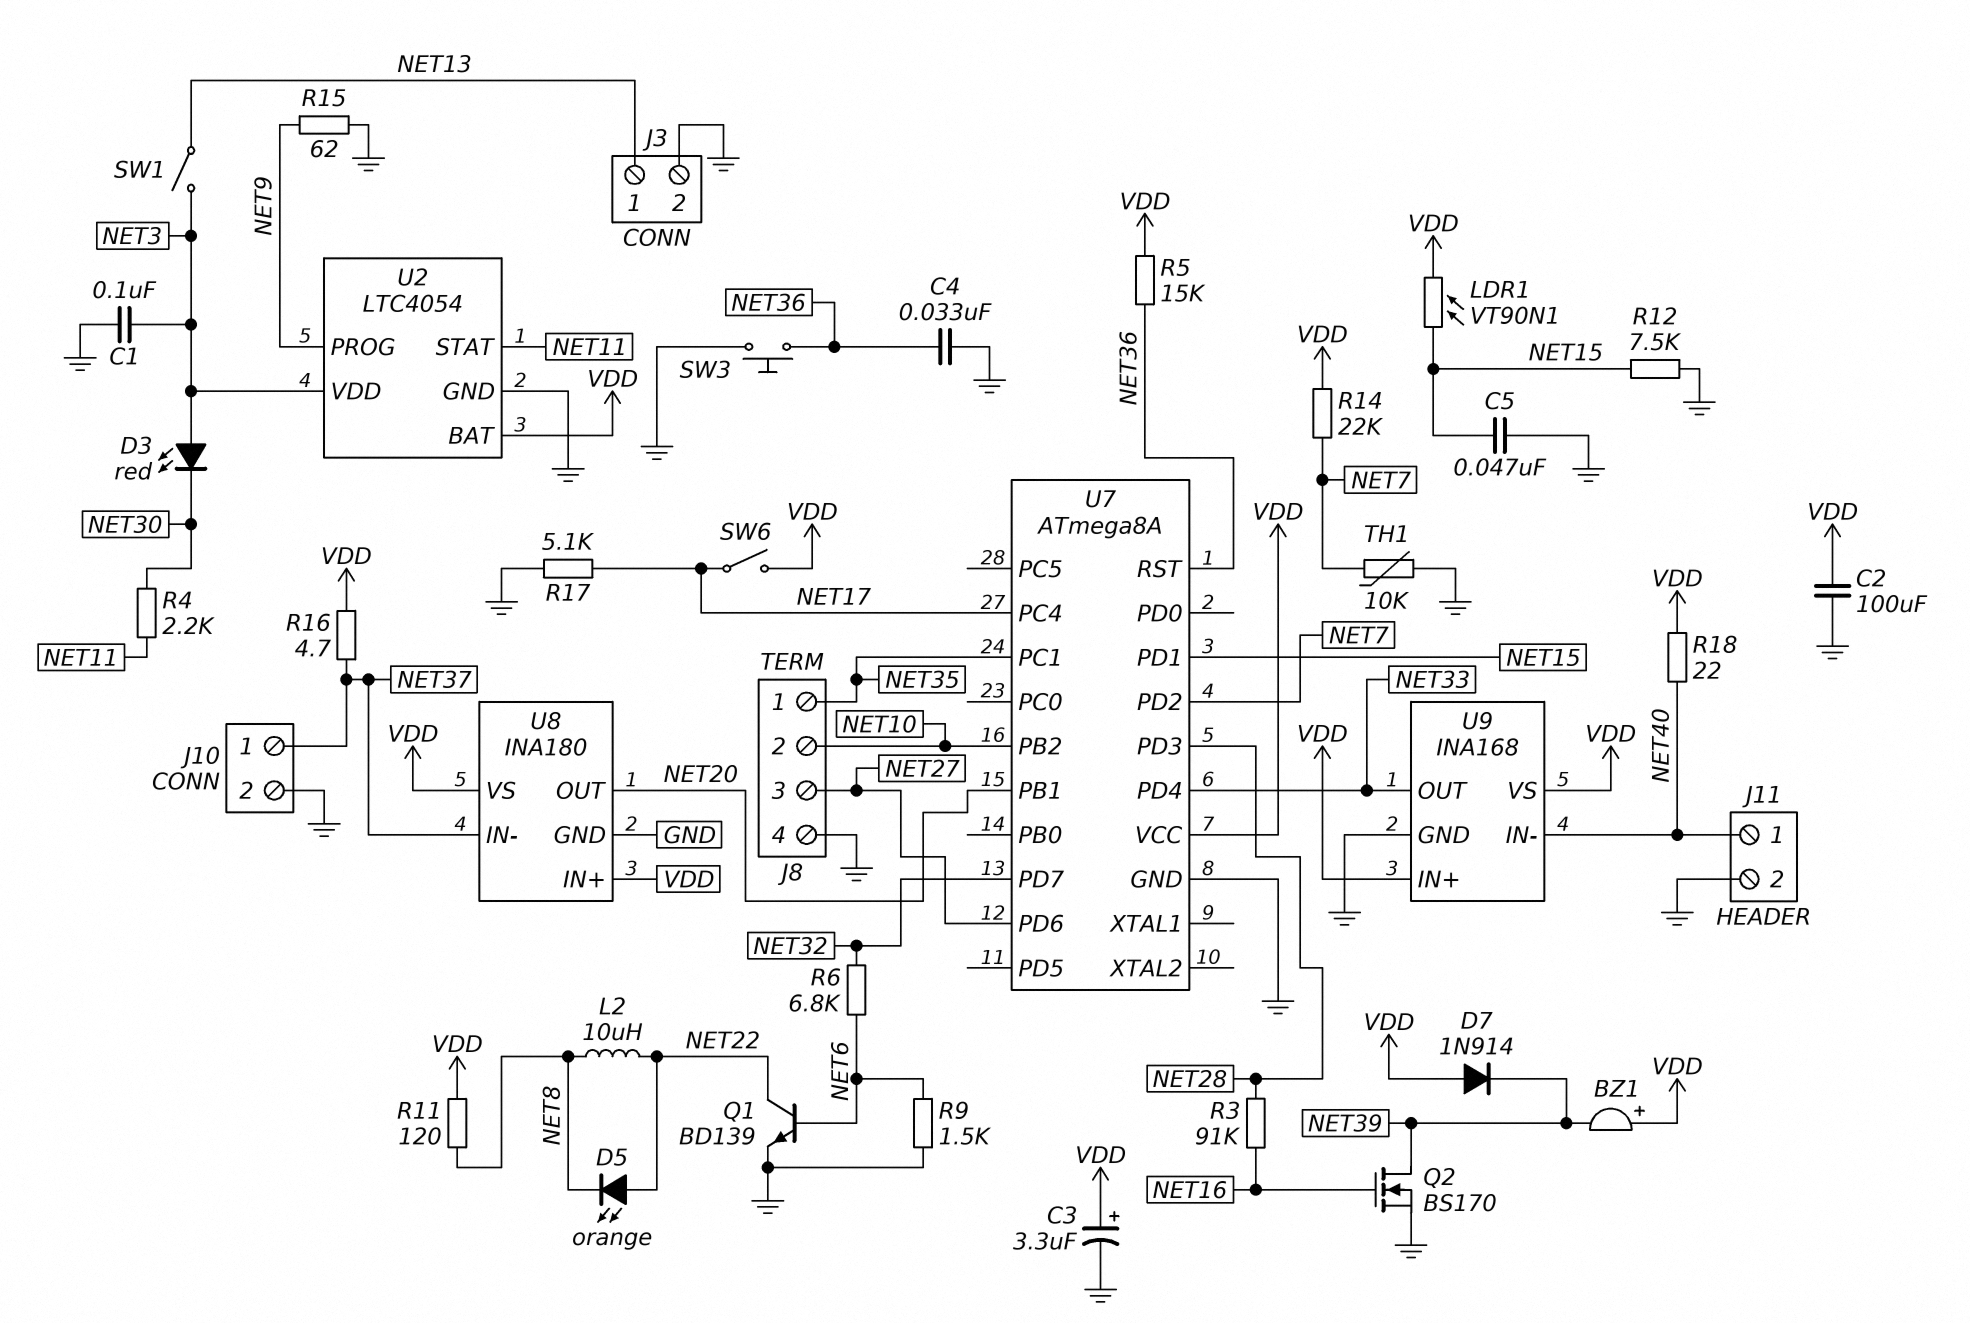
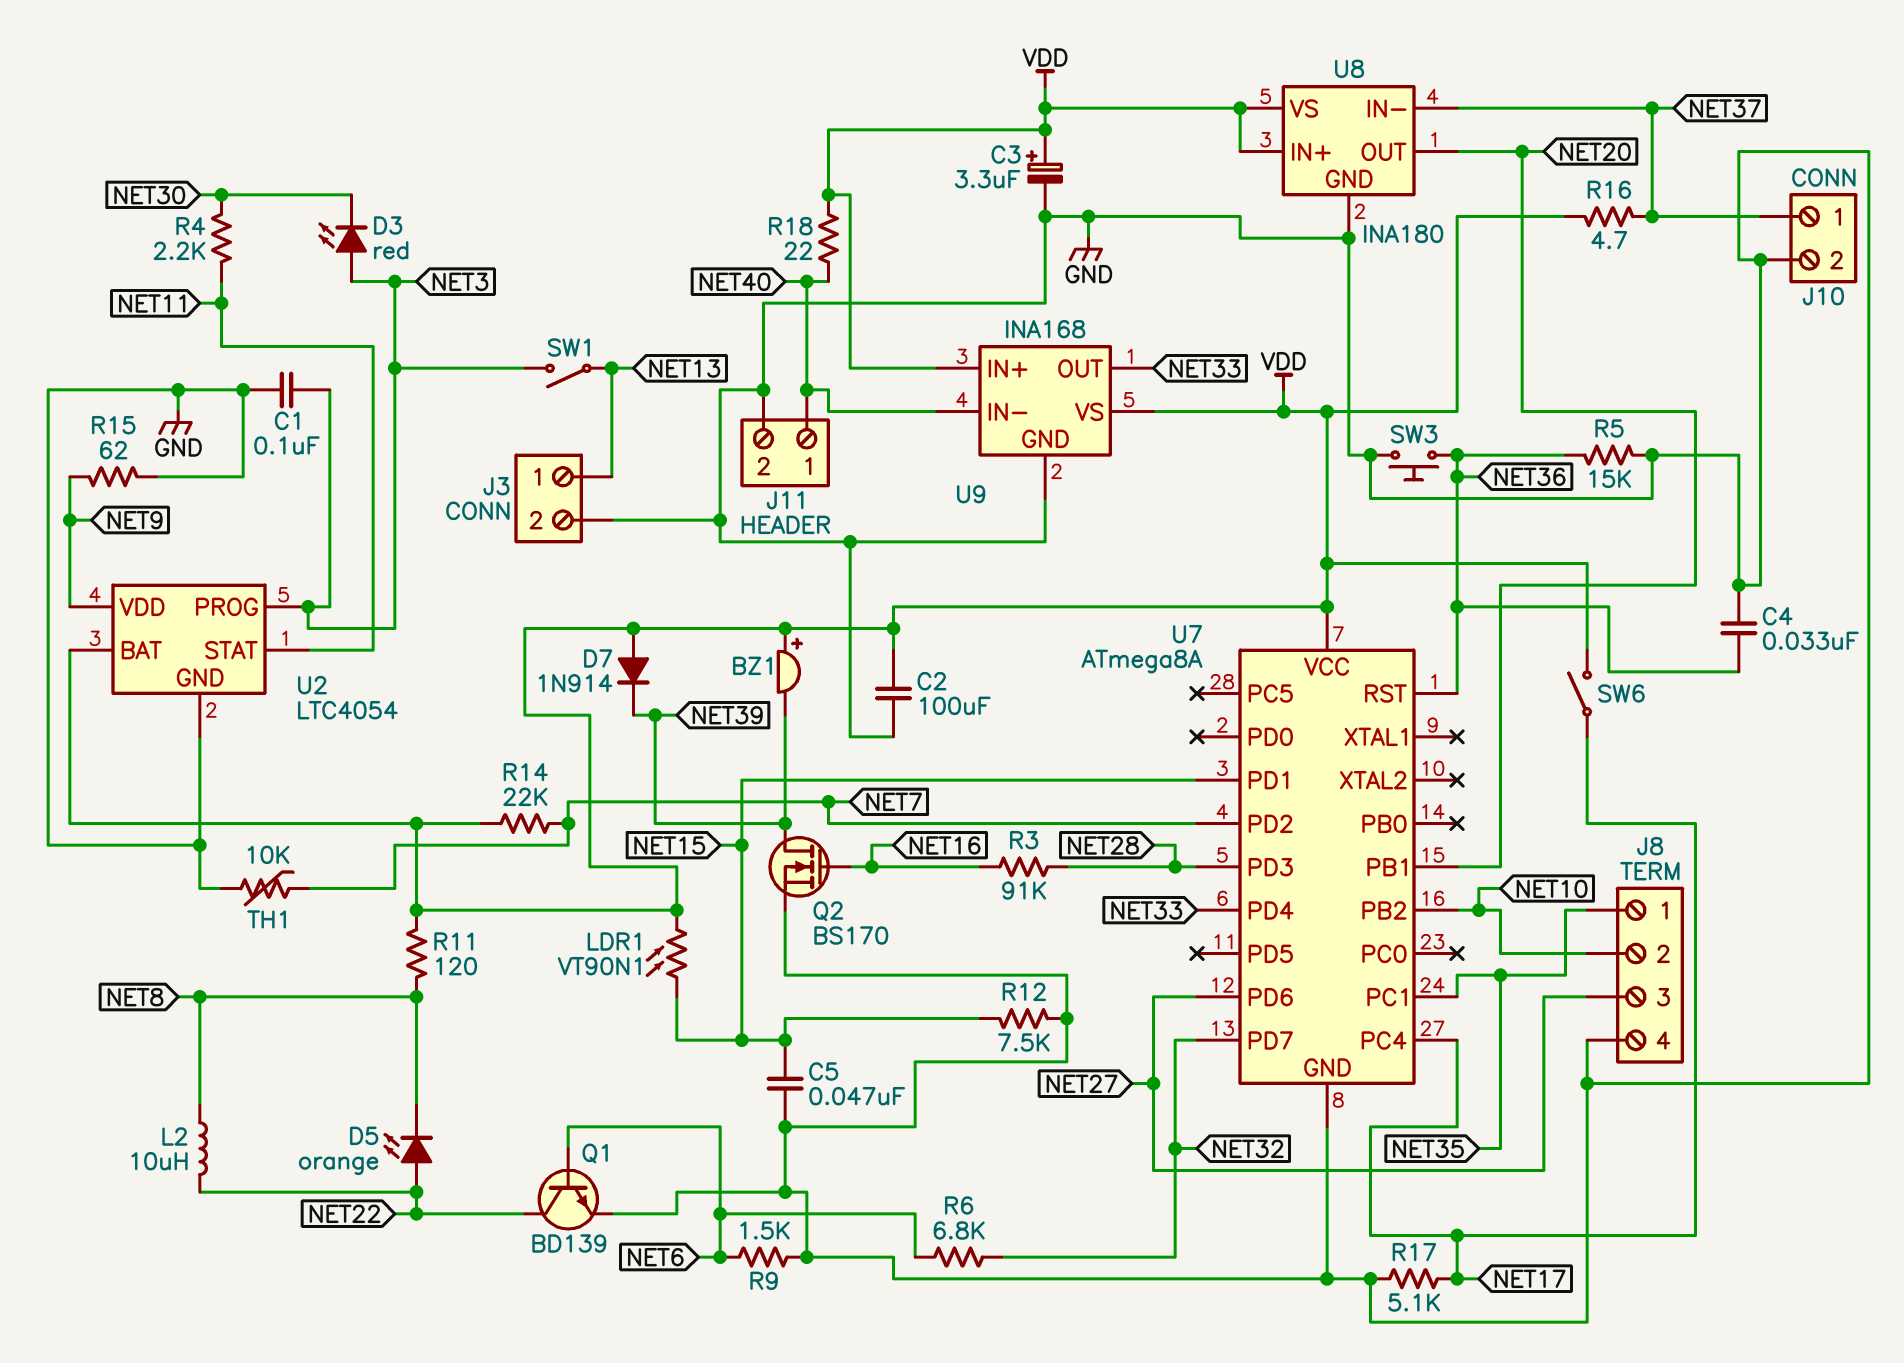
R5: 15k (NET36, VDD) -> 15k (GND, NET36)
U2 pin PROG: NET9 -> NET3
U2 pin VDD: NET3 -> NET9

